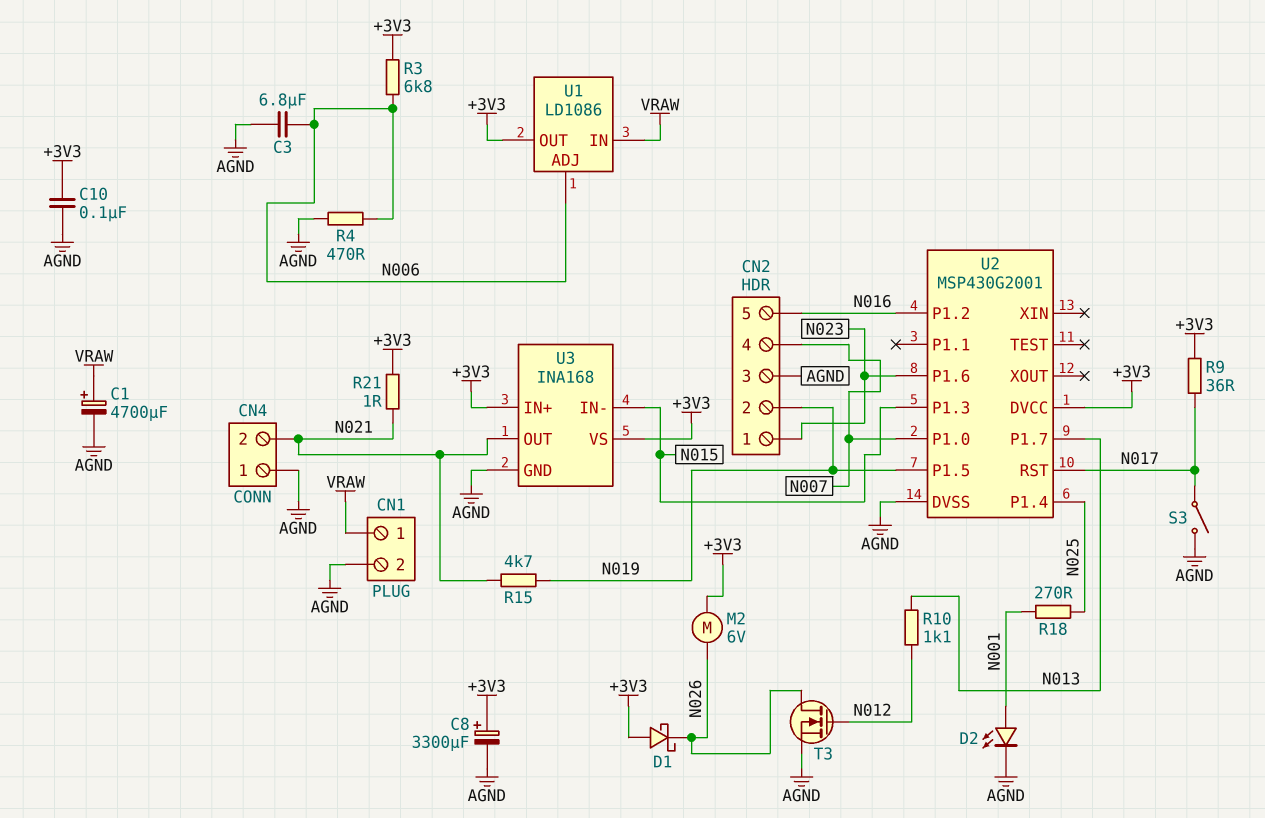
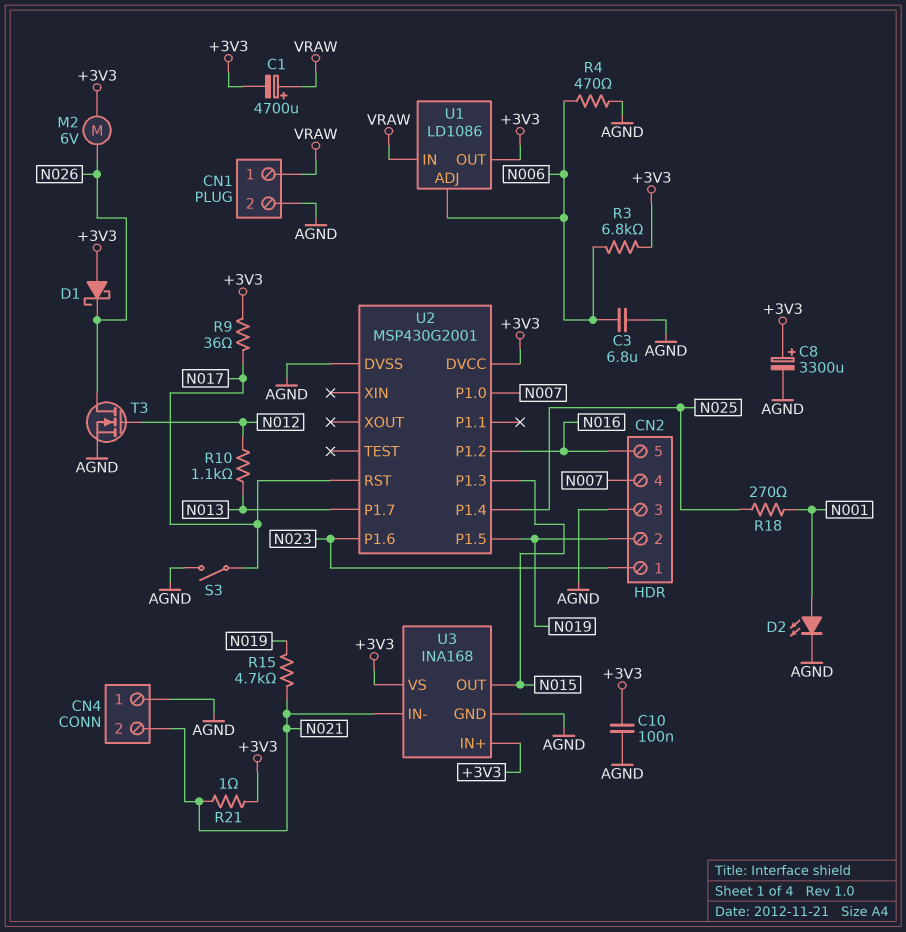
C1: 4700uF (plus VRAW, minus AGND) -> 4700uF (plus VRAW, minus +3V3)
U3 pin IN-: N015 -> N021
U3 pin OUT: N021 -> N015

